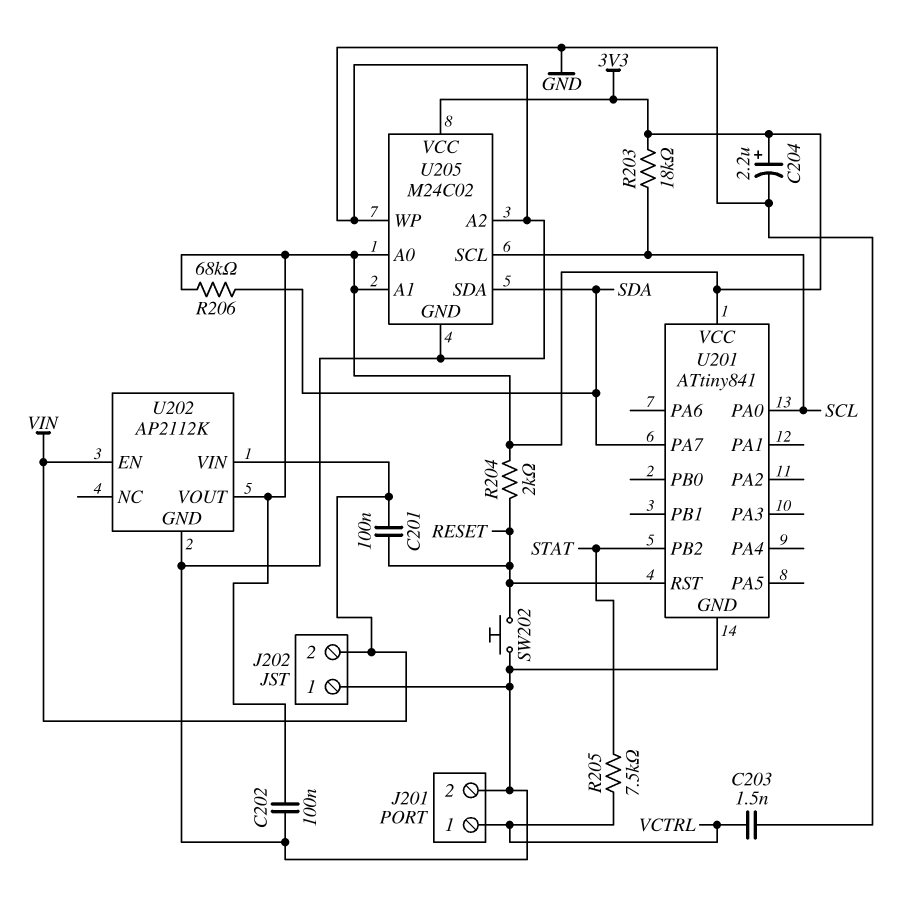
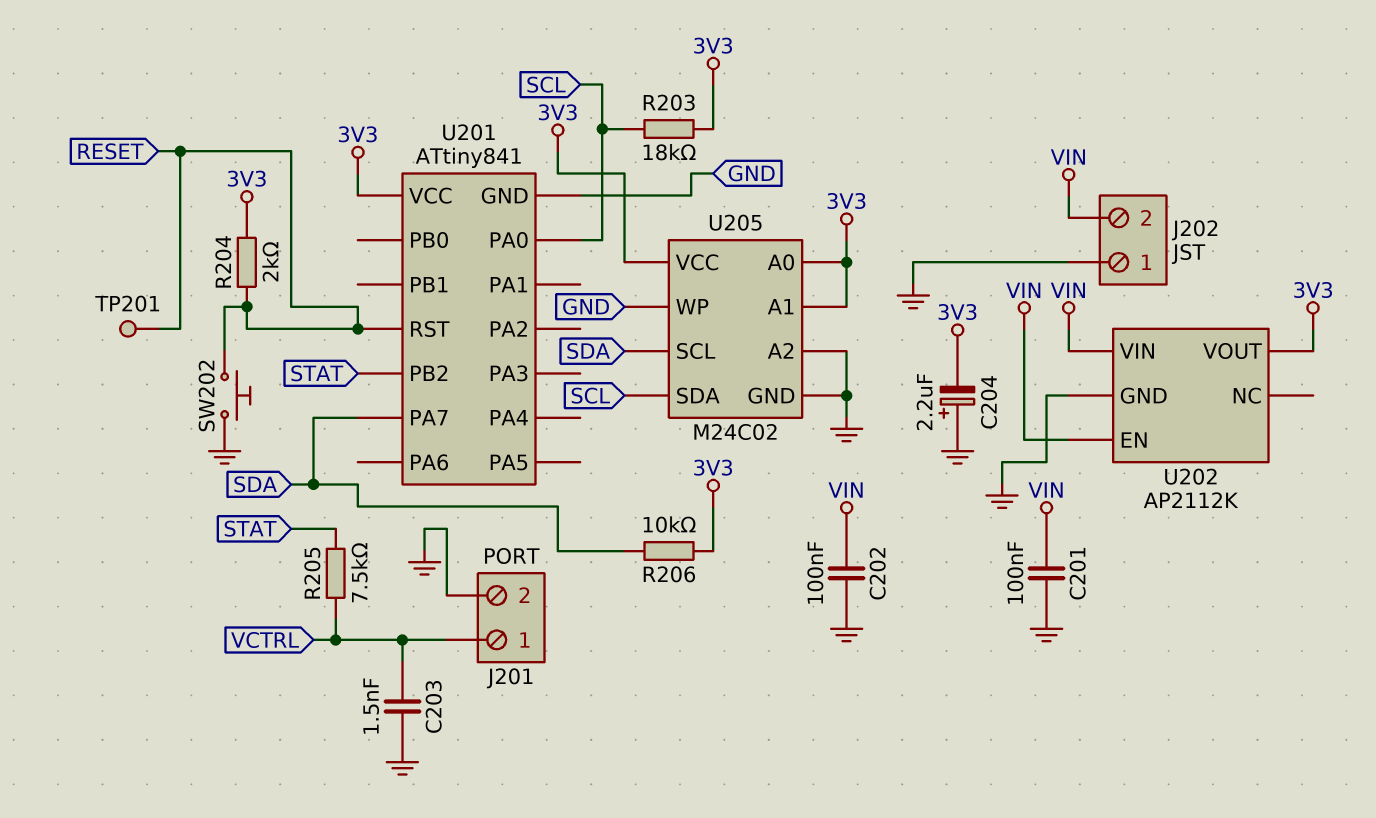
C201: 100nF (RESET, VIN) -> 100nF (GND, VIN)
C202: 100nF (3V3, GND) -> 100nF (GND, VIN)
C204: 2.2uF (plus 3V3, minus GND) -> 2.2uF (plus GND, minus 3V3)
R206: 68k (3V3, SDA) -> 10k (3V3, SDA)
TP201: none -> test point (RESET)
U205 pin SCL: SCL -> SDA
U205 pin SDA: SDA -> SCL

